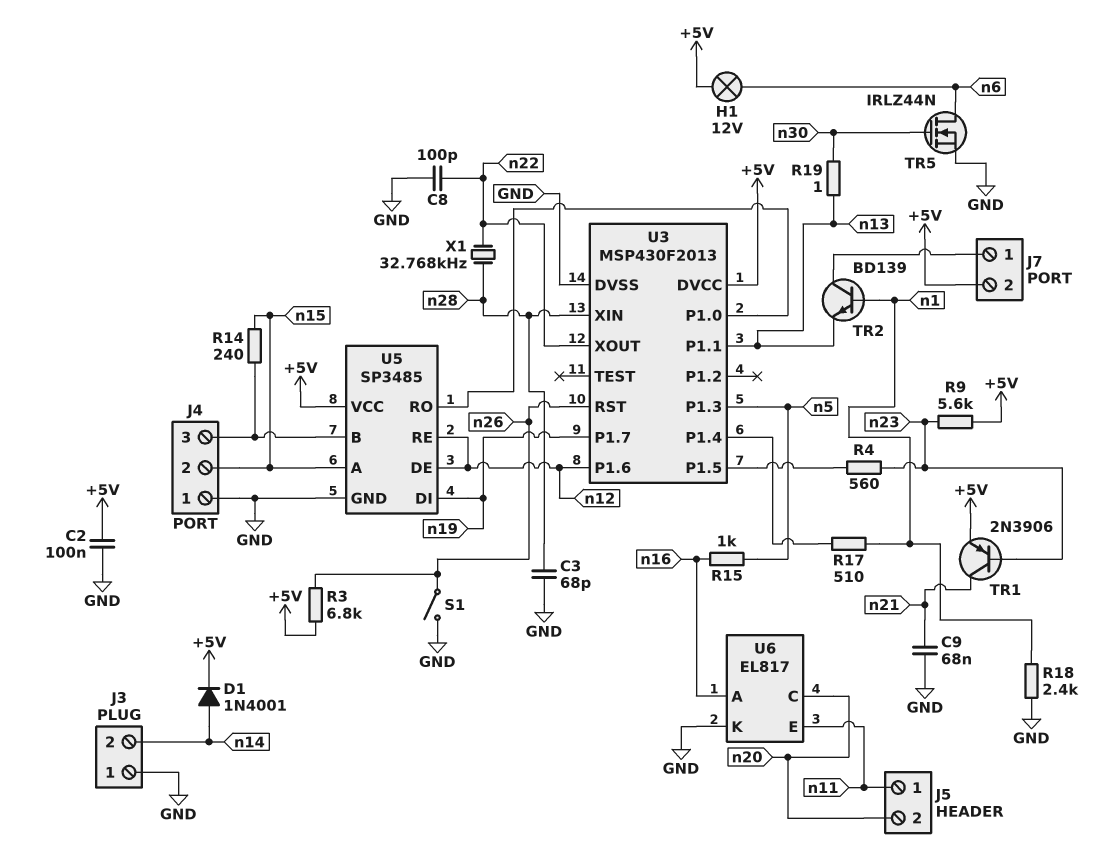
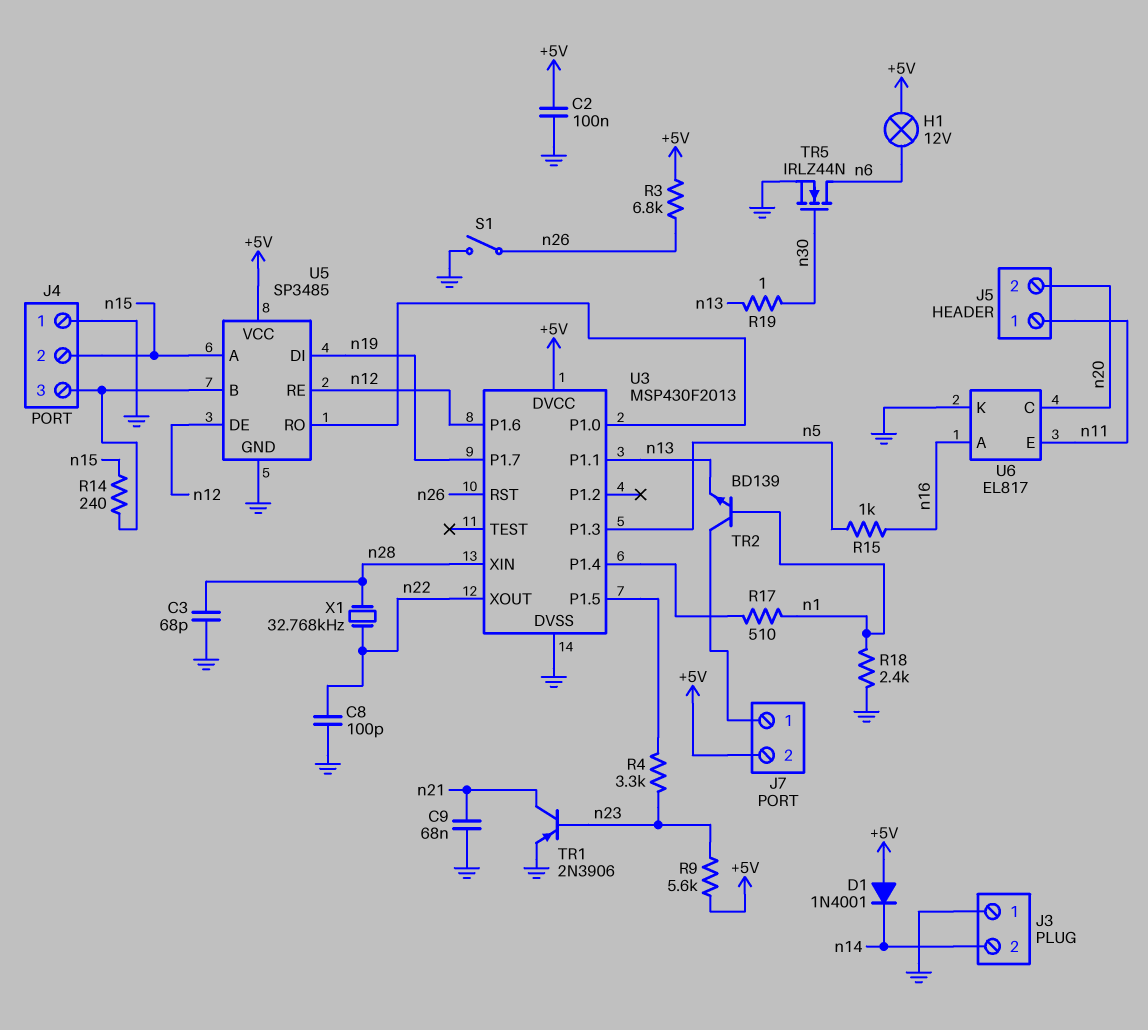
D1: diode 1N4001 (A n14, K +5V) -> diode 1N4001 (A +5V, K n14)
R4: 560 (U3/P1.5, n23) -> 3.3k (U3/P1.5, n23)
TR1: PNP 2N3906 (B n23, C n21, E +5V) -> PNP 2N3906 (B n23, C n21, E GND)

